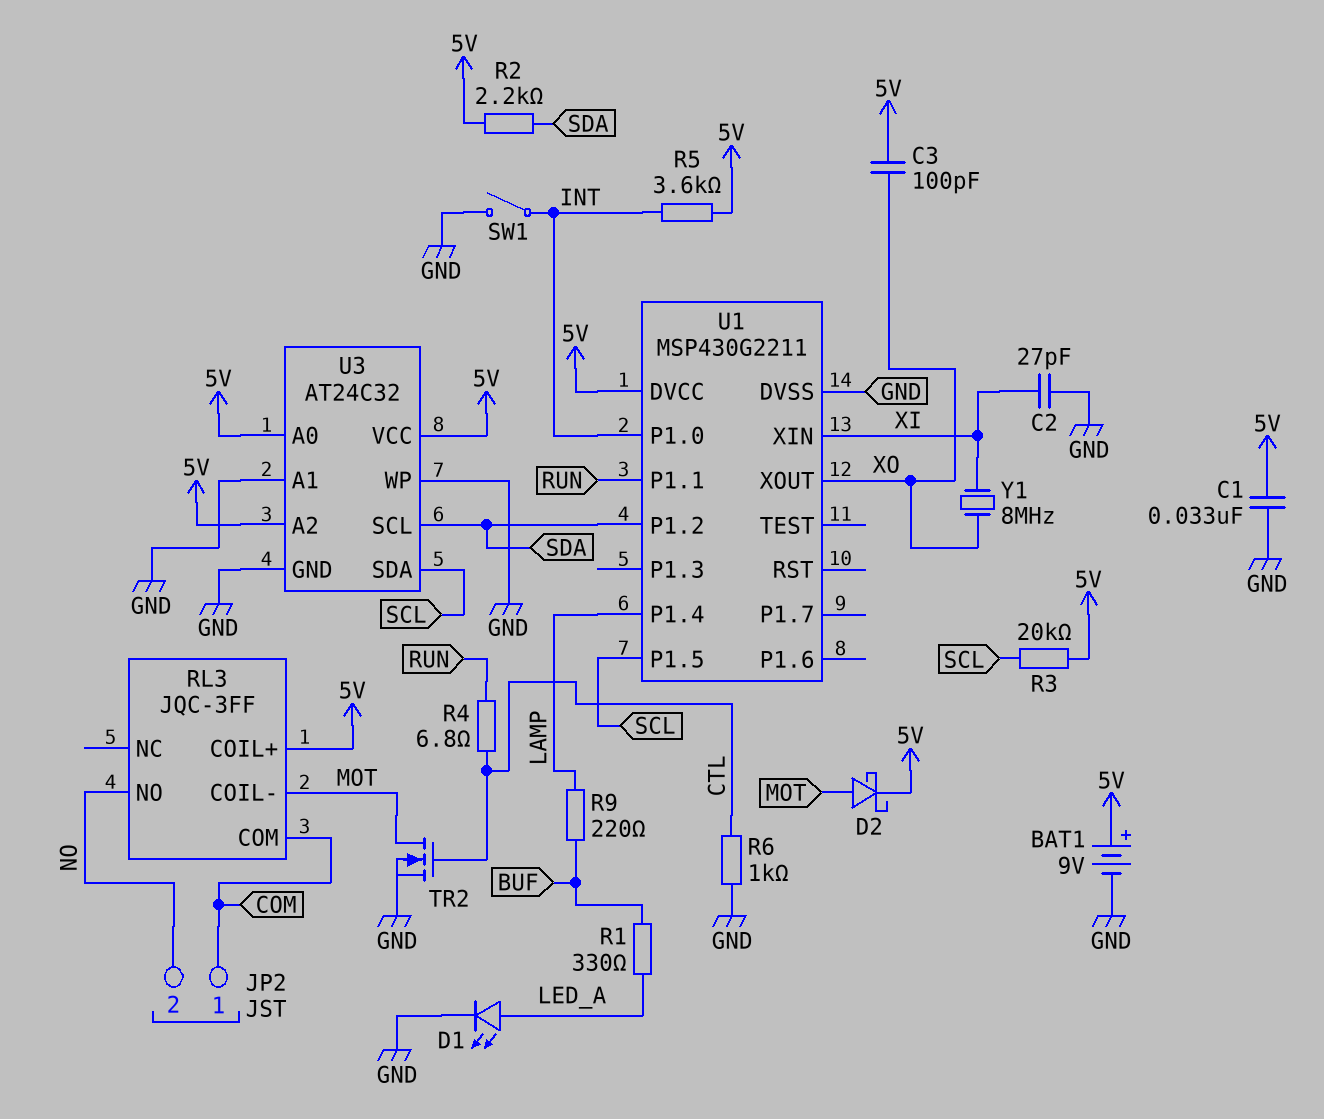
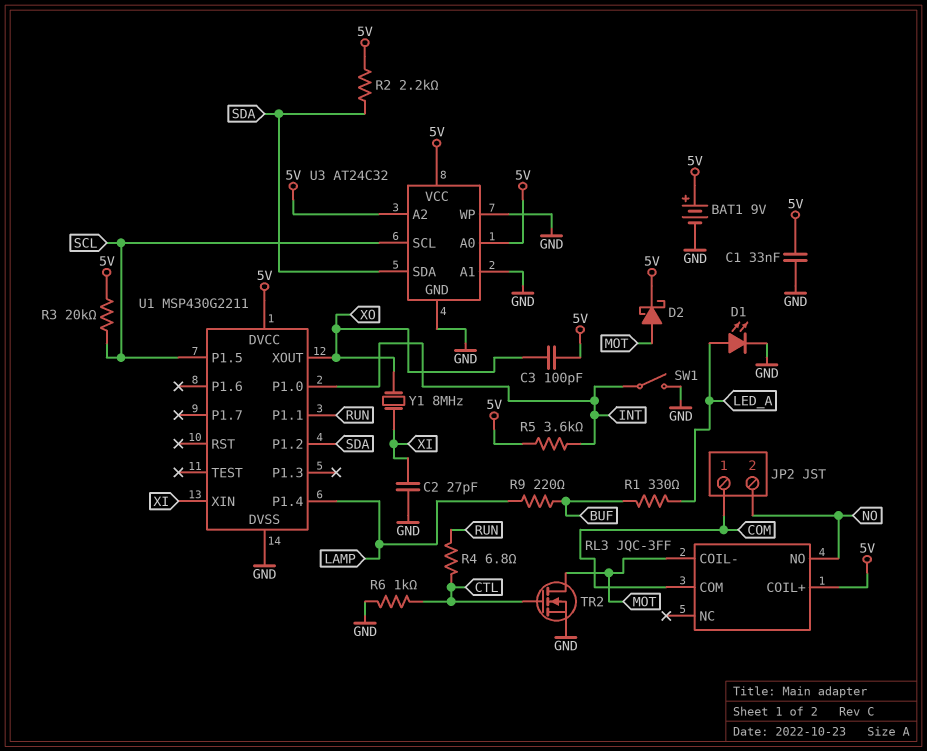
U3 pin SCL: SDA -> SCL
U3 pin SDA: SCL -> SDA

